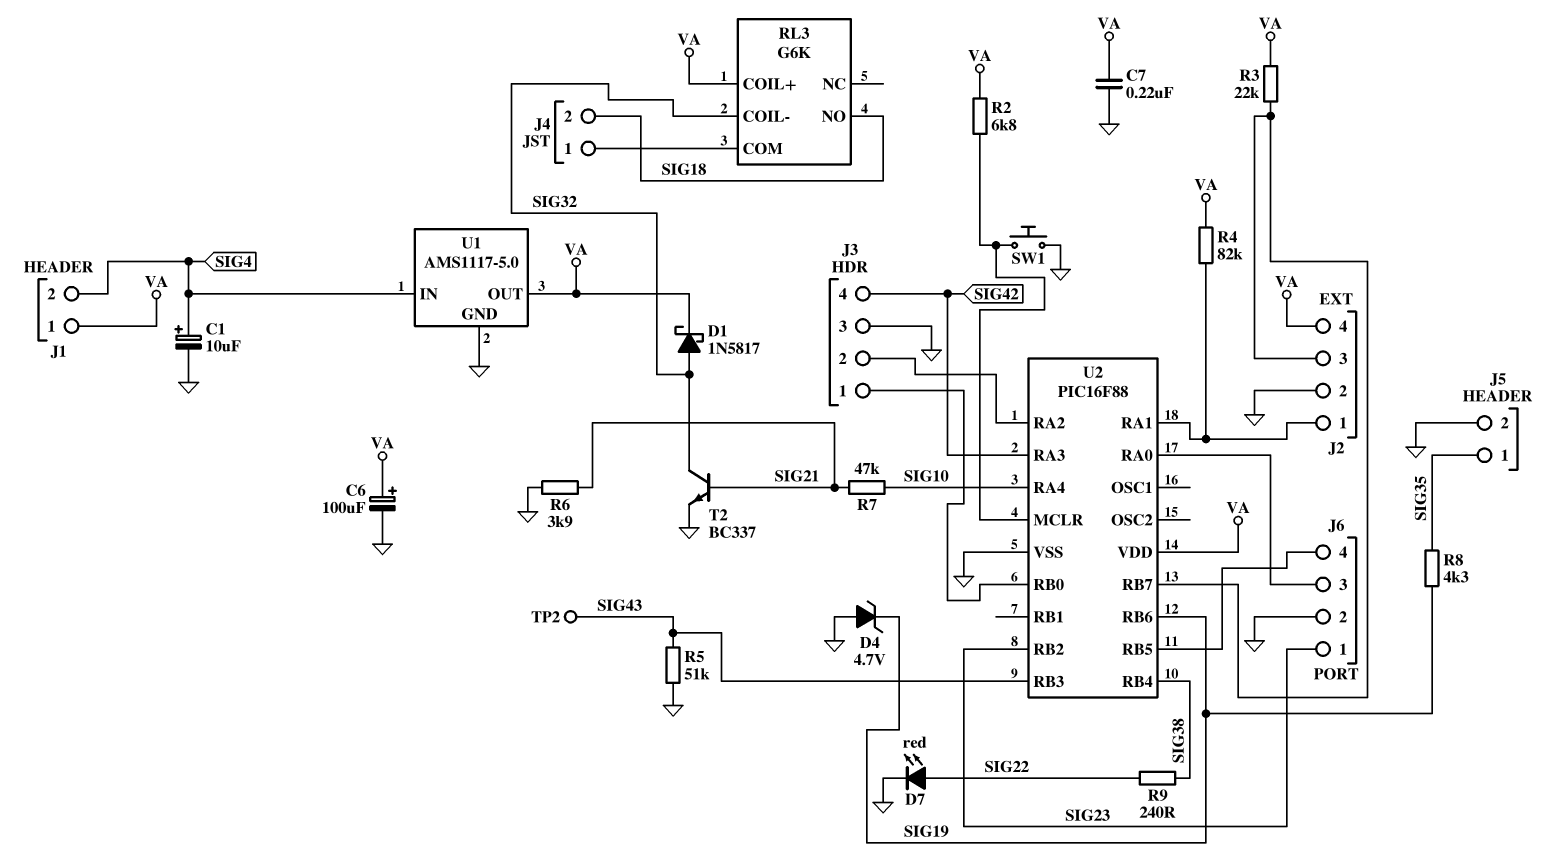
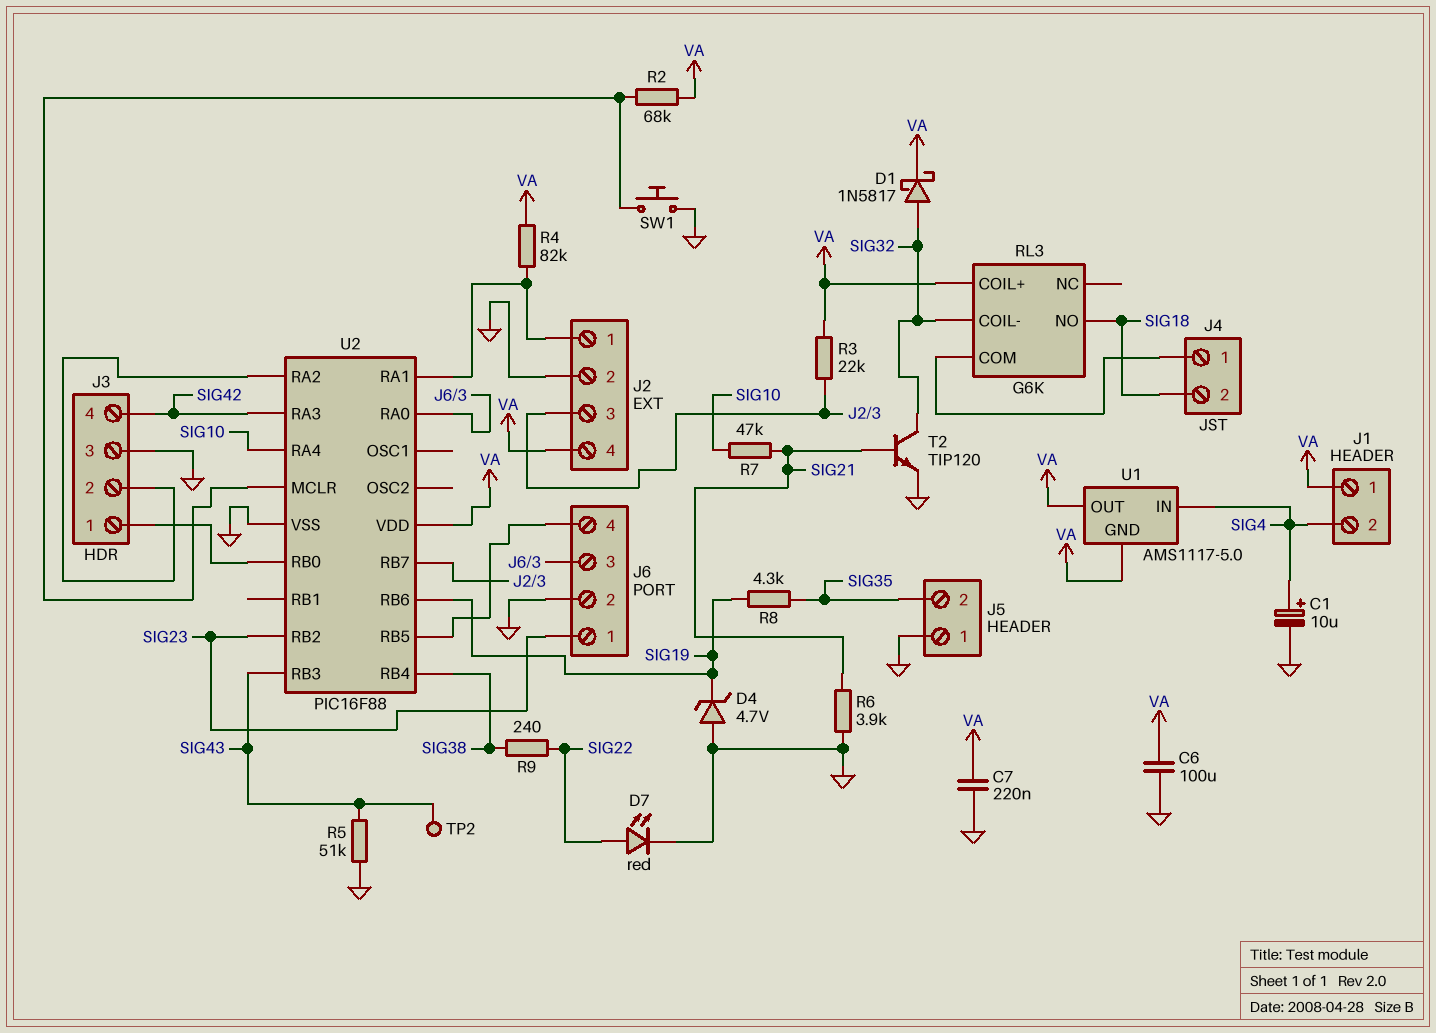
C6: 100uF (plus VA, minus GND) -> 100uF (GND, VA)
J5 pin 1: SIG35 -> GND
J5 pin 2: GND -> SIG35
R2: 6.8k (U2/MCLR, VA) -> 68k (U2/MCLR, VA)
T2: NPN BC337 (B SIG21, C SIG32, E GND) -> NPN TIP120 (B SIG21, C SIG32, E GND)
U1 pin GND: GND -> VA

